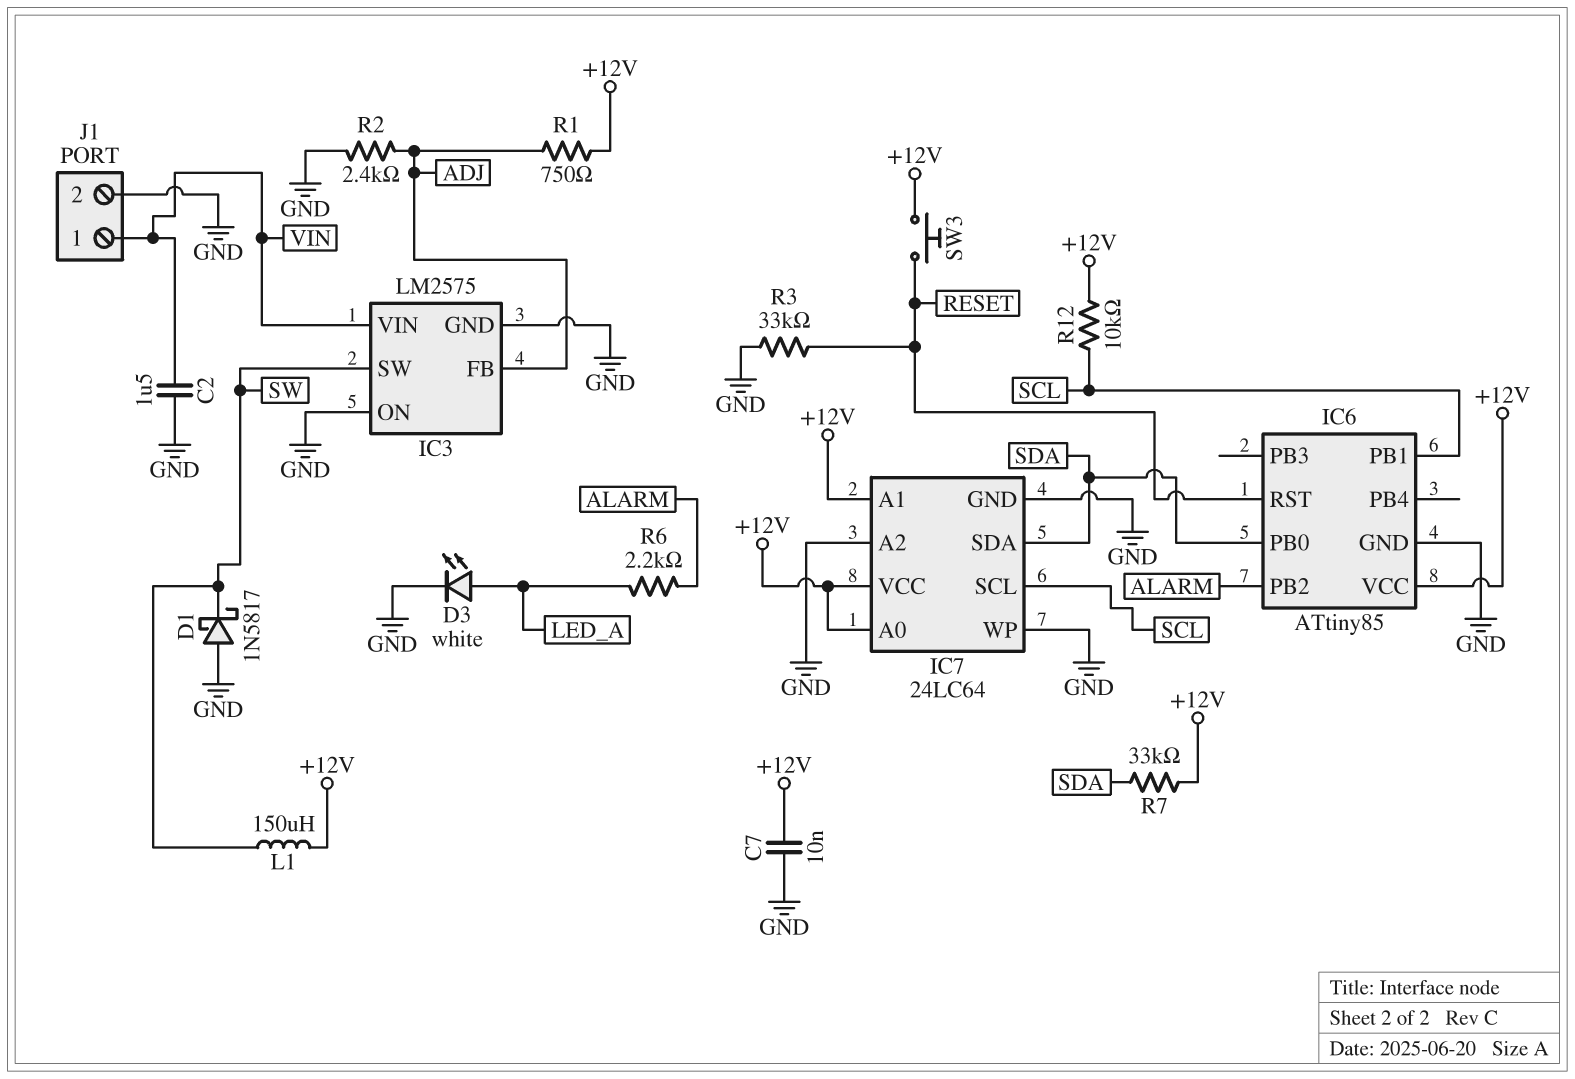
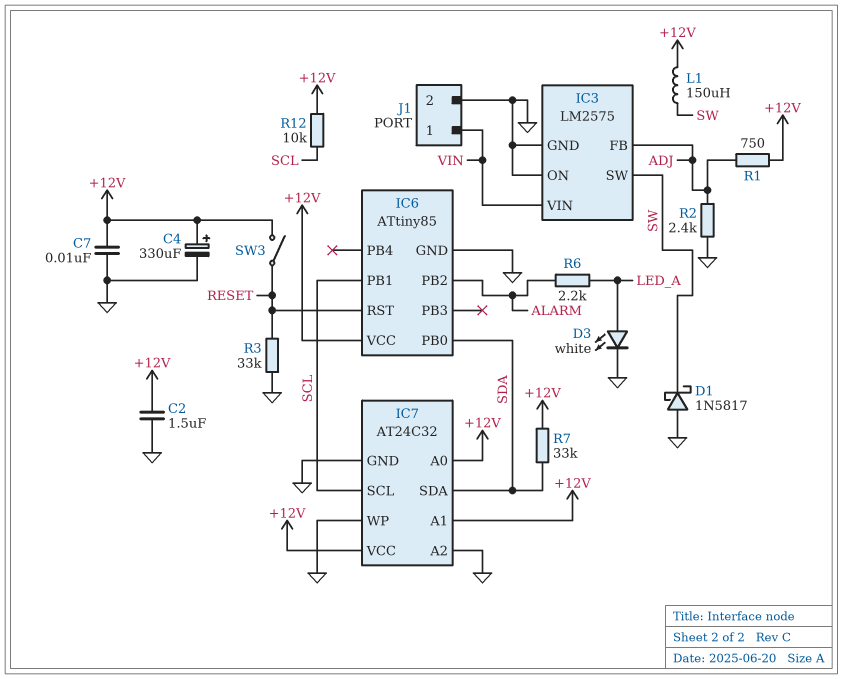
C2: 1.5uF (GND, VIN) -> 1.5uF (+12V, GND)
C4: none -> 330uF (plus +12V, minus GND)
IC7: 24LC64 -> AT24C32
SW3: button (+12V, RESET) -> switch (+12V, RESET)

